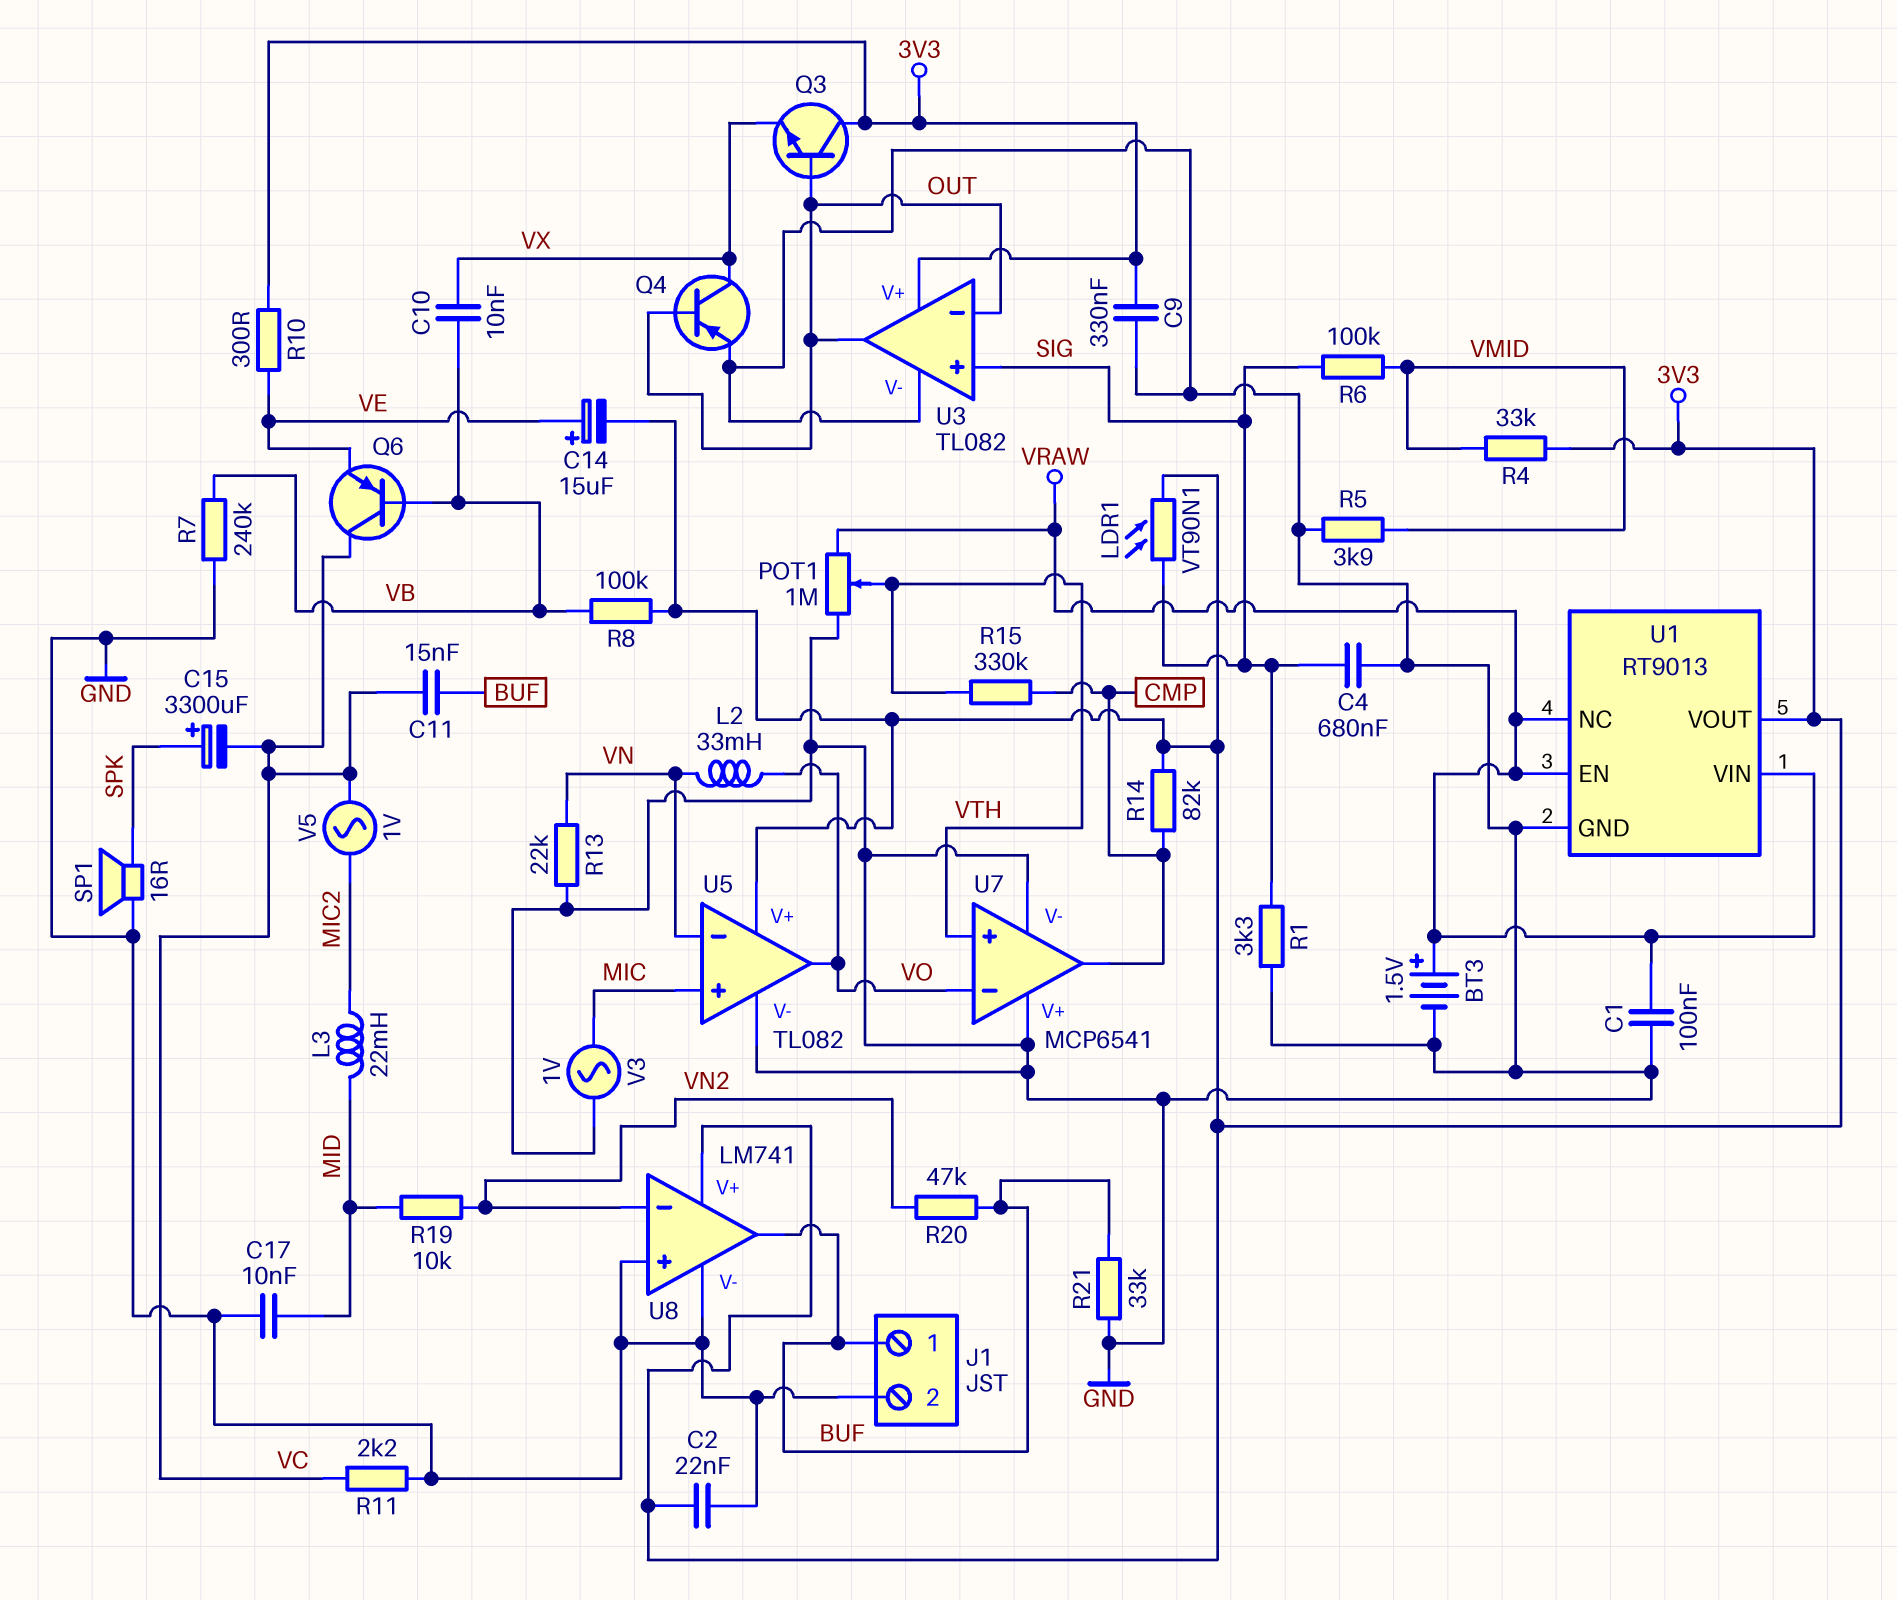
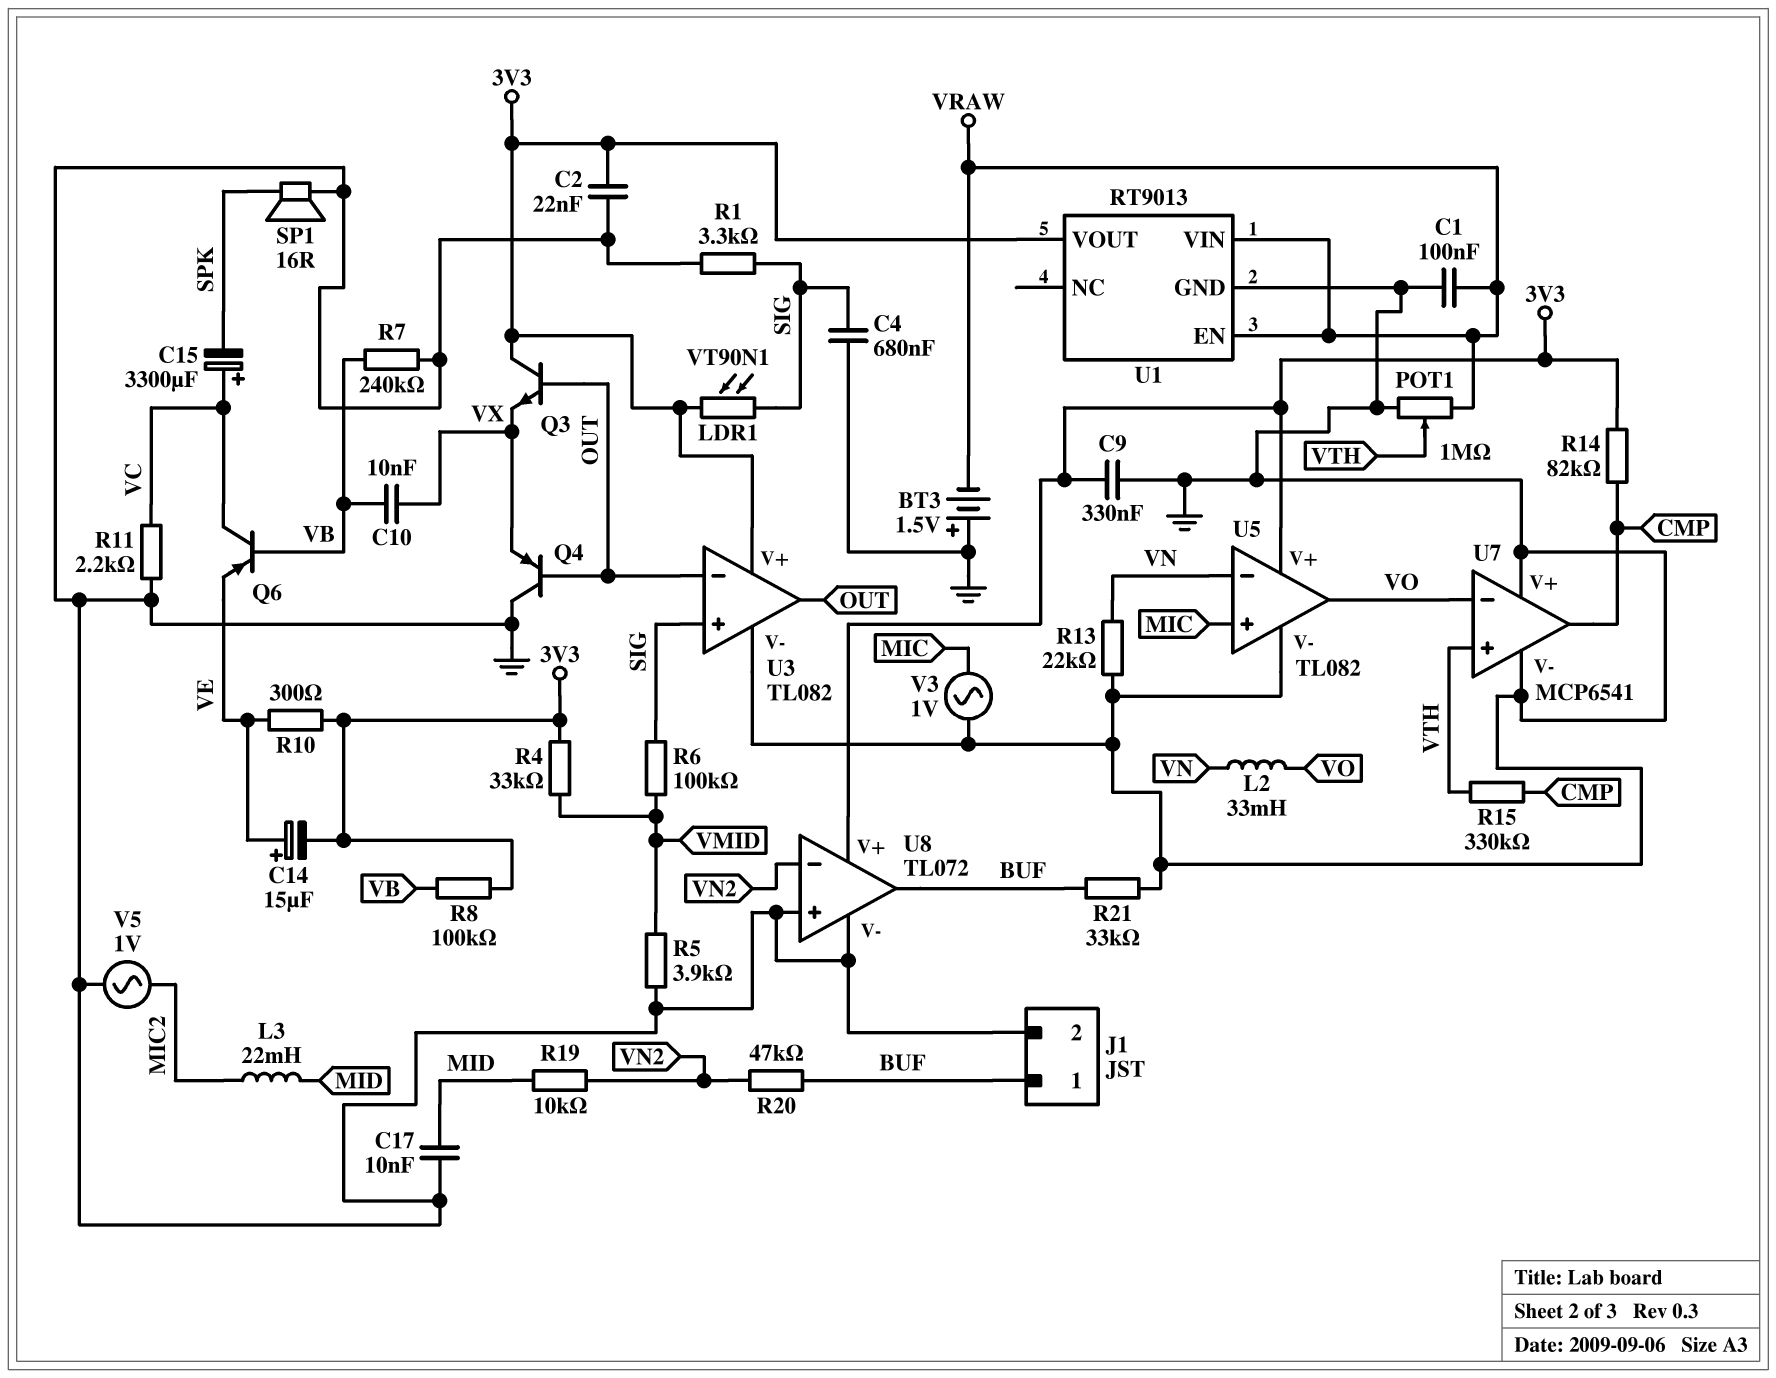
BT3: 1.5V (plus VRAW, minus GND) -> 1.5V (plus GND, minus VRAW)
C11: 15nF (BUF, VC) -> none
C15: 3300uF (plus SPK, minus VC) -> 3300uF (plus VC, minus SPK)
Q4: PNP (B OUT, C VX, E GND) -> PNP (B OUT, C GND, E VX)
U1 pin NC: VRAW -> none
U8: LM741 -> TL072
V5: AC 1V (MIC2, VC) -> AC 1V (GND, MIC2)

